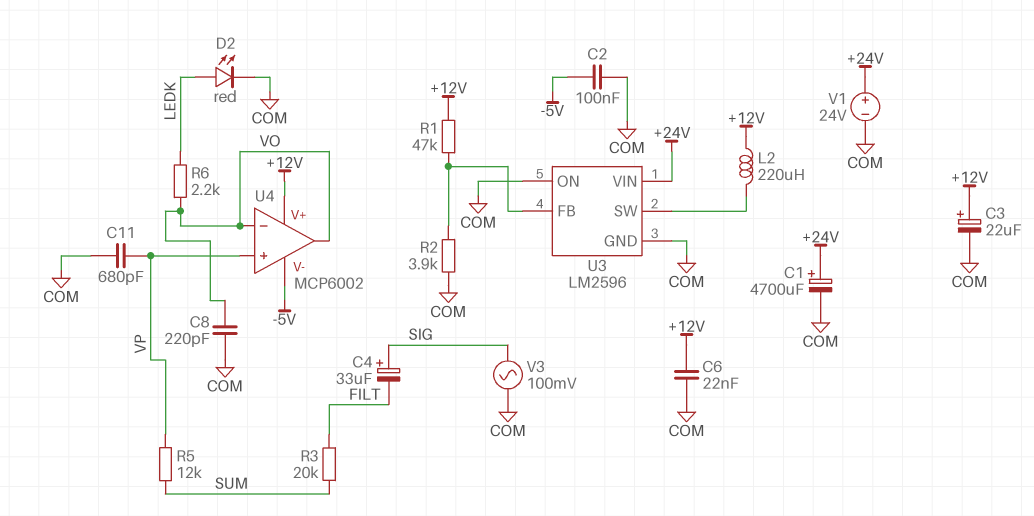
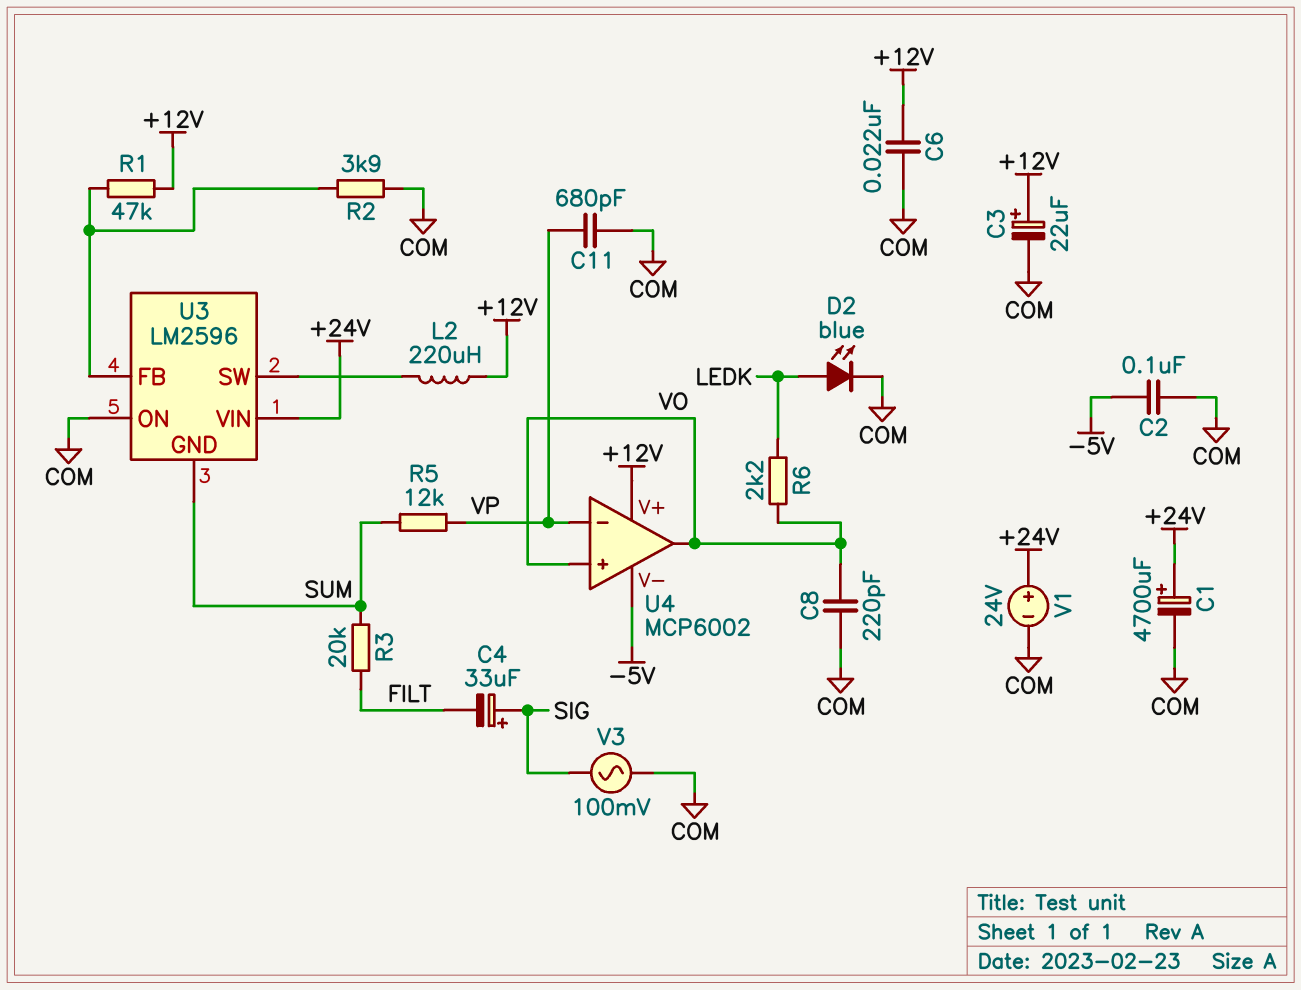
D2: LED red (A LEDK, K COM) -> LED blue (A LEDK, K COM)
U3 pin GND: COM -> SUM
U4 pin in+: VP -> VO
U4 pin in-: VO -> VP

